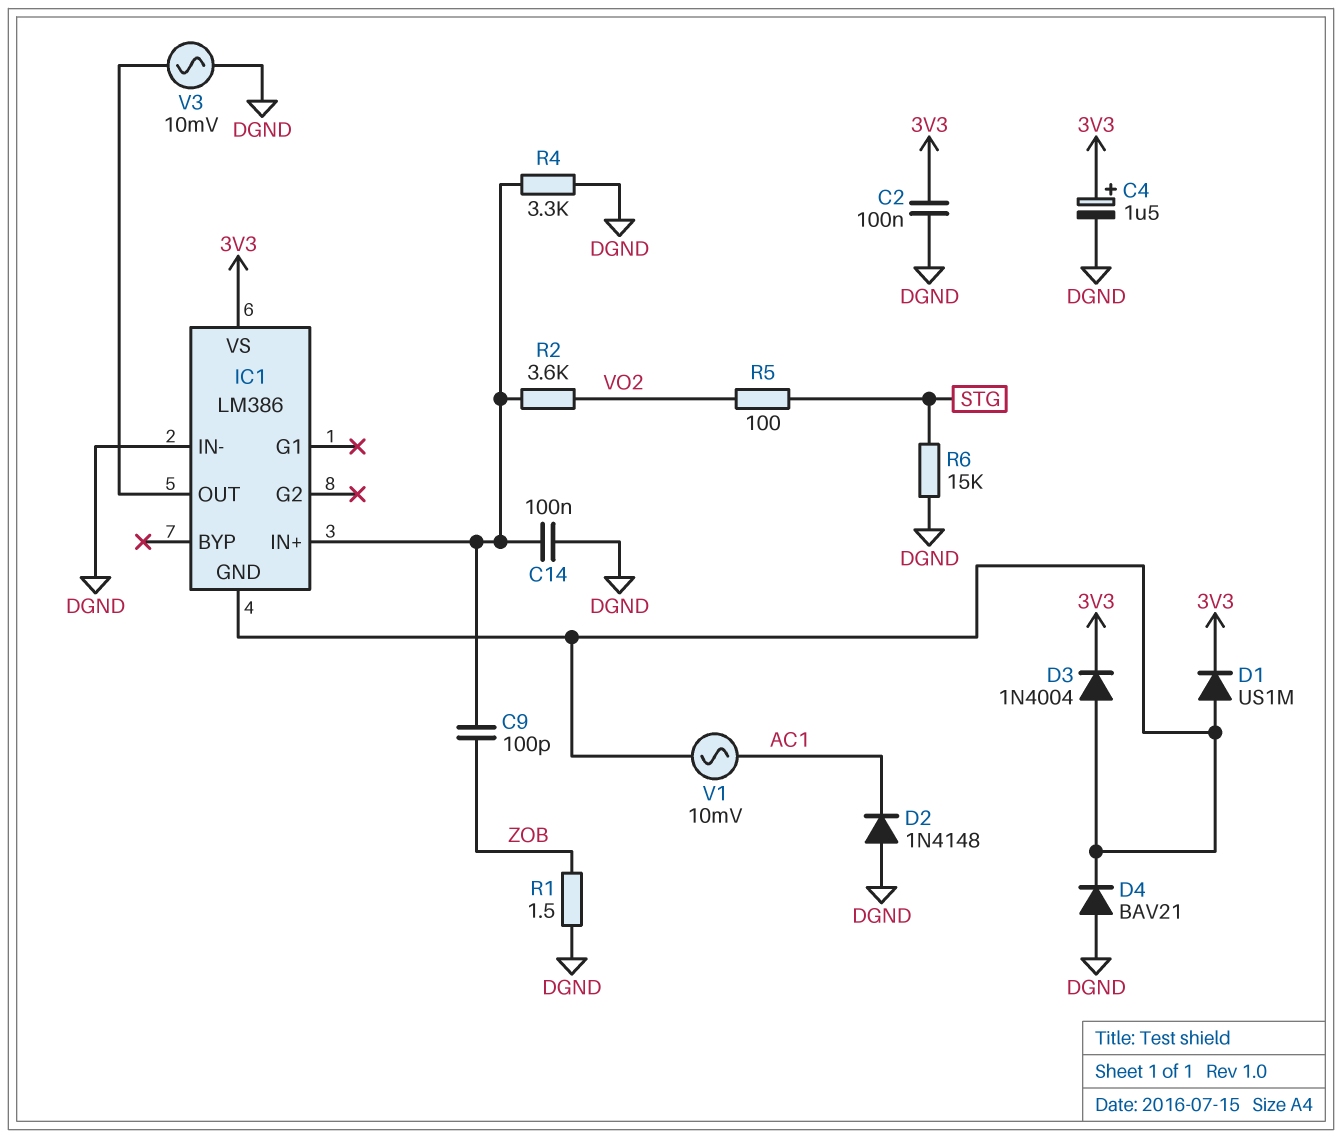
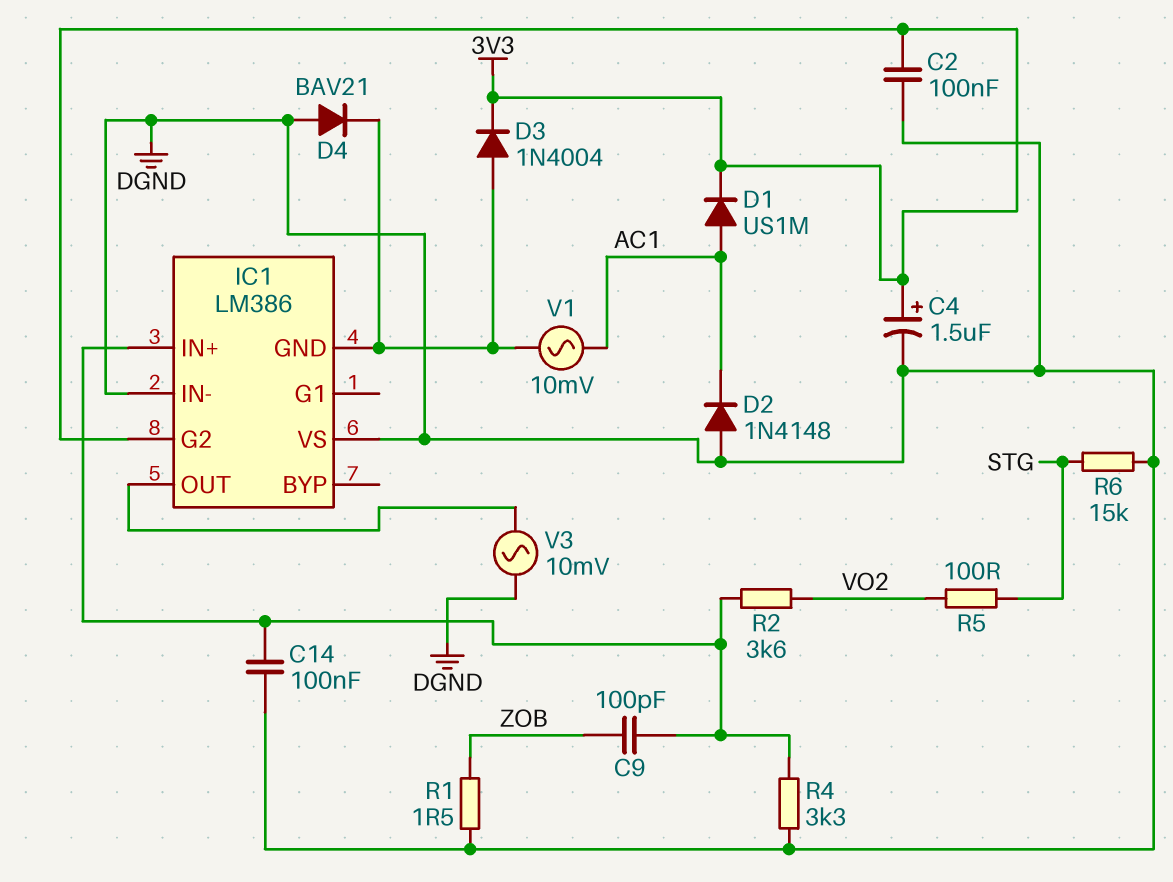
D1: diode US1M (A IC1/GND, K 3V3) -> diode US1M (A AC1, K 3V3)
IC1 pin G2: none -> 3V3
IC1 pin VS: 3V3 -> DGND

